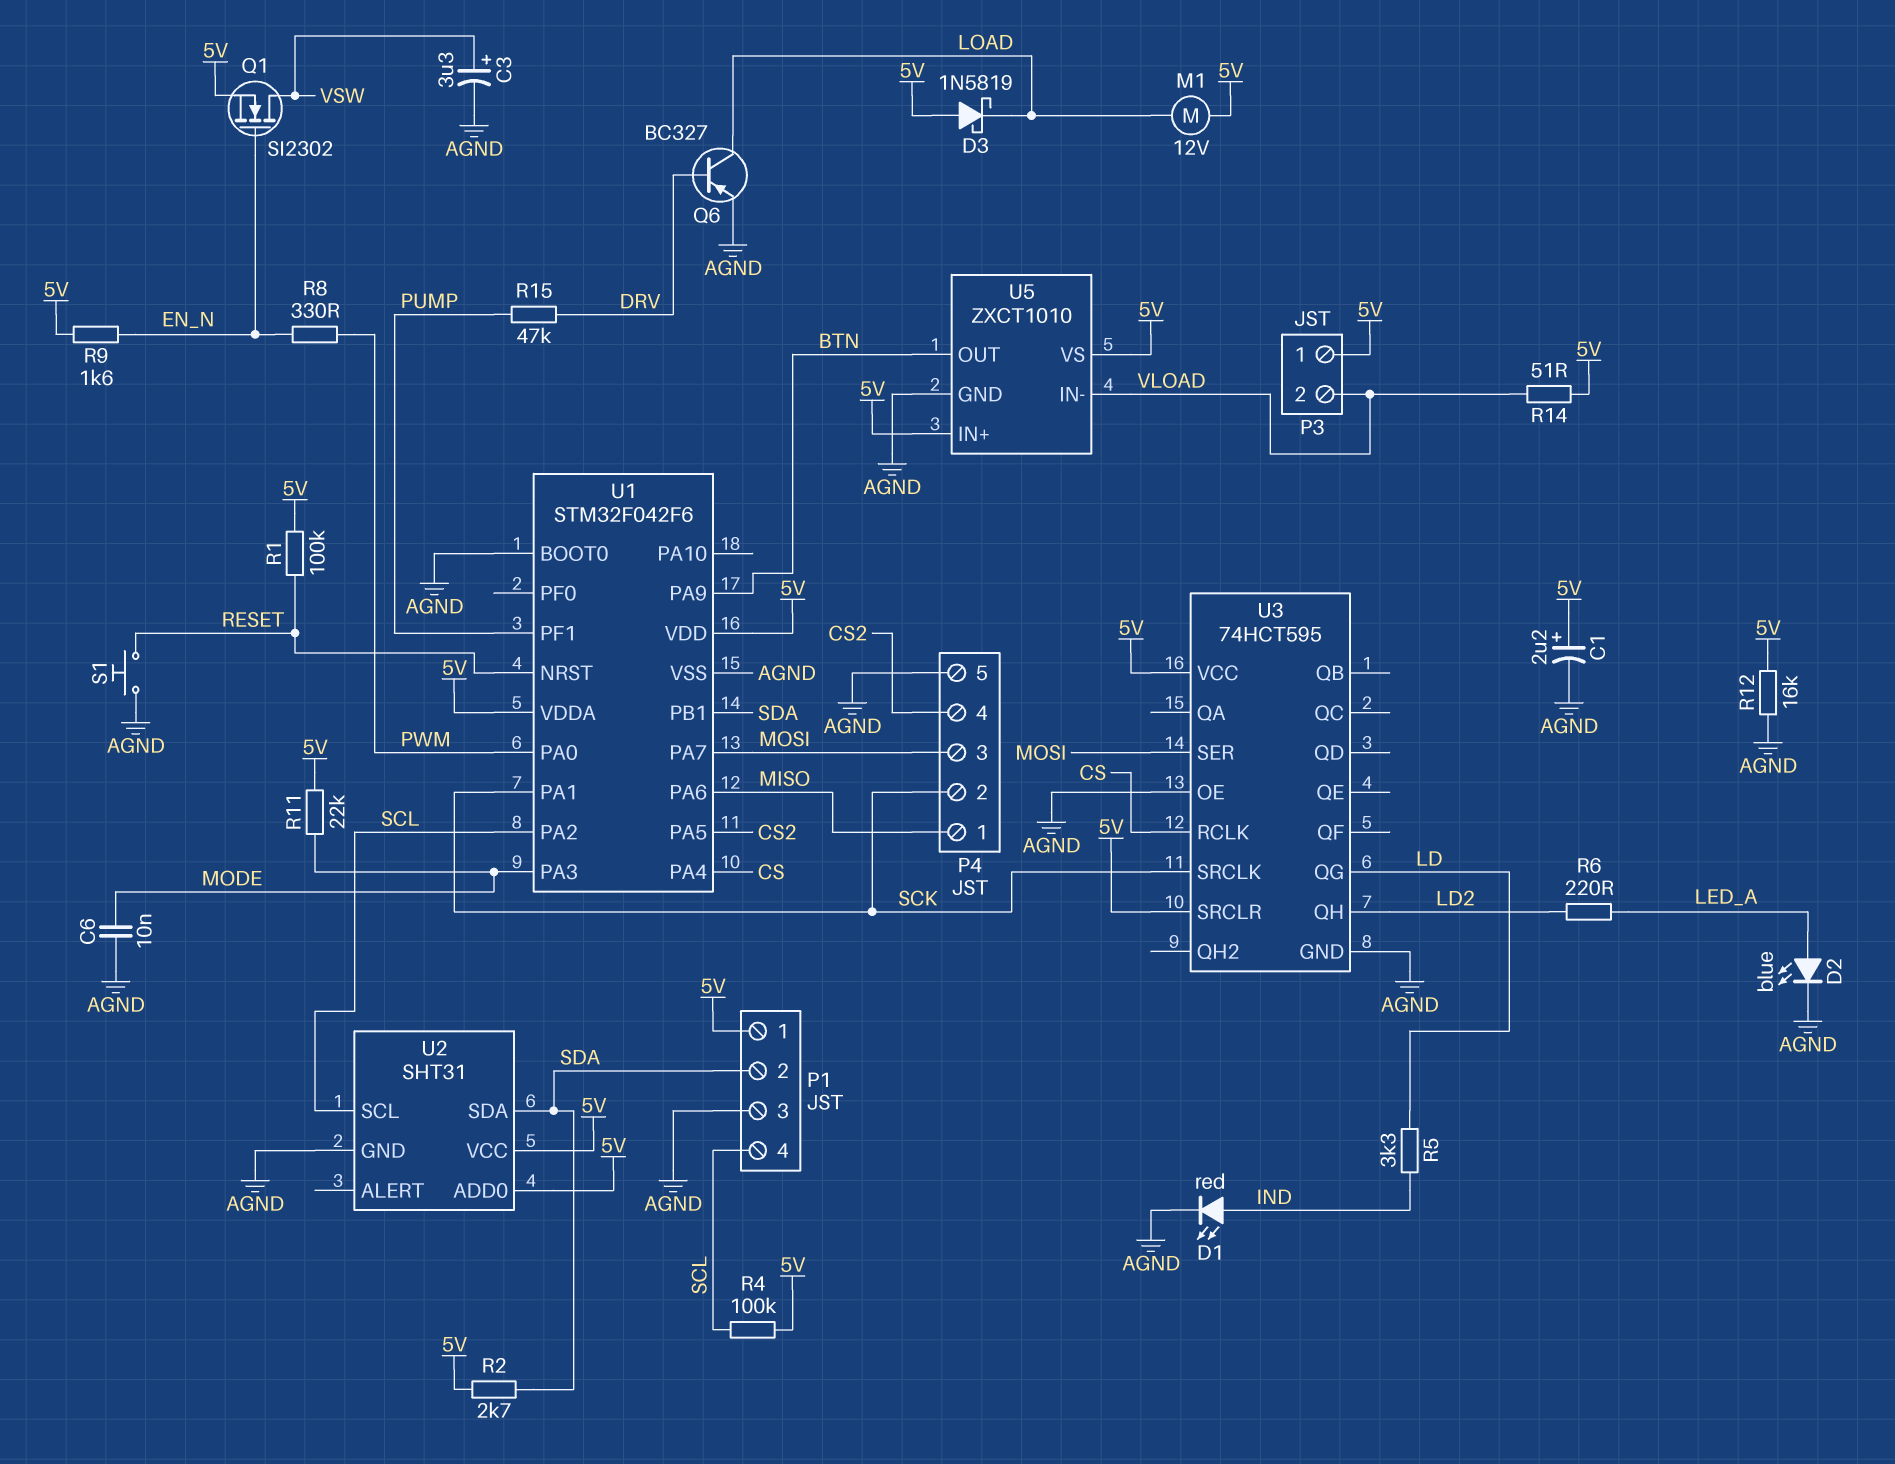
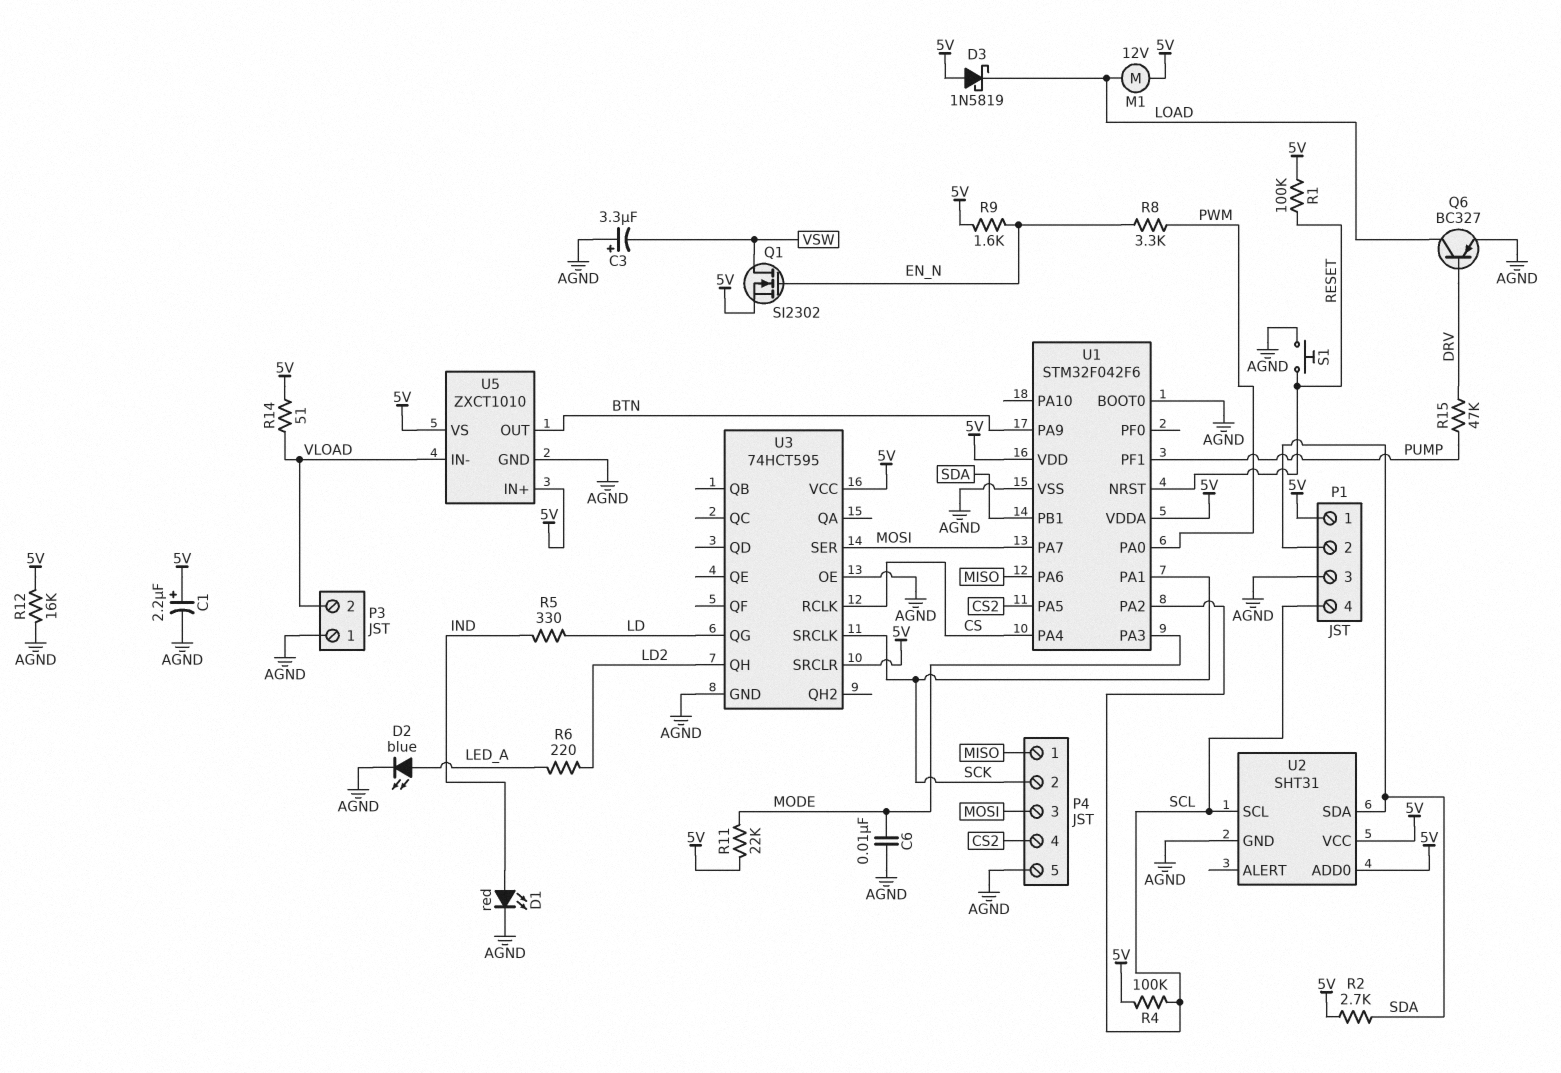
C3: 3.3uF (plus VSW, minus AGND) -> 3.3uF (plus AGND, minus VSW)
P3 pin 1: 5V -> AGND
R5: 3.3k (IND, LD) -> 330 (IND, LD)
R8: 330 (EN_N, PWM) -> 3.3k (EN_N, PWM)

